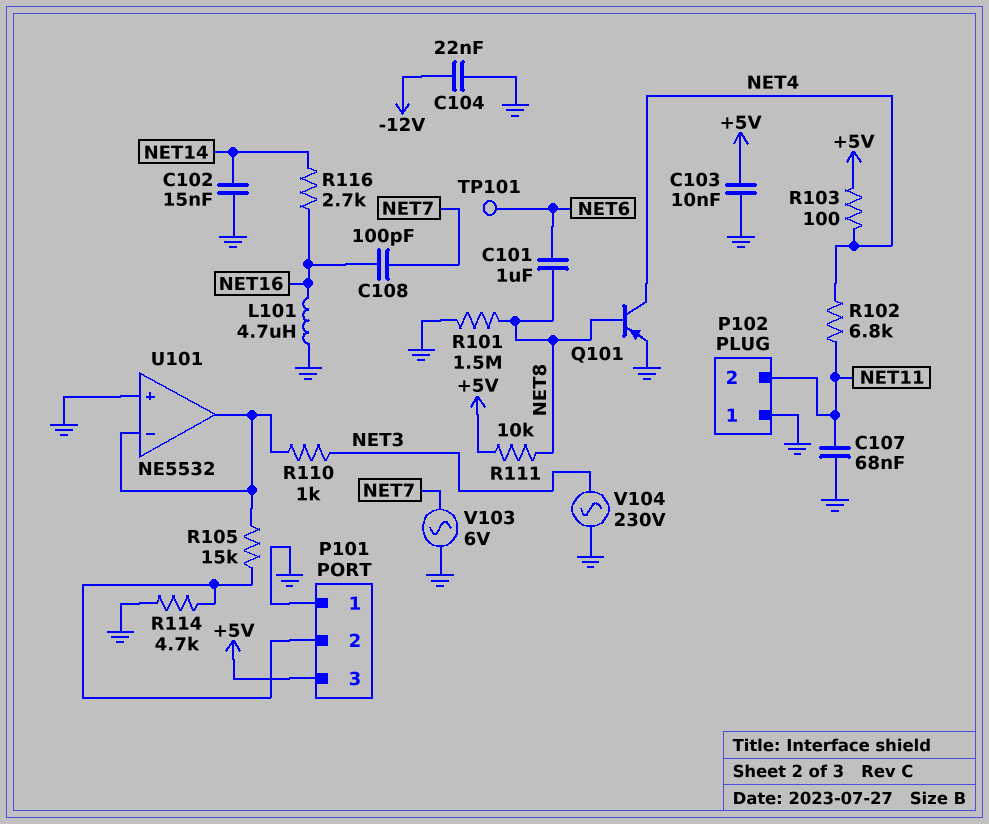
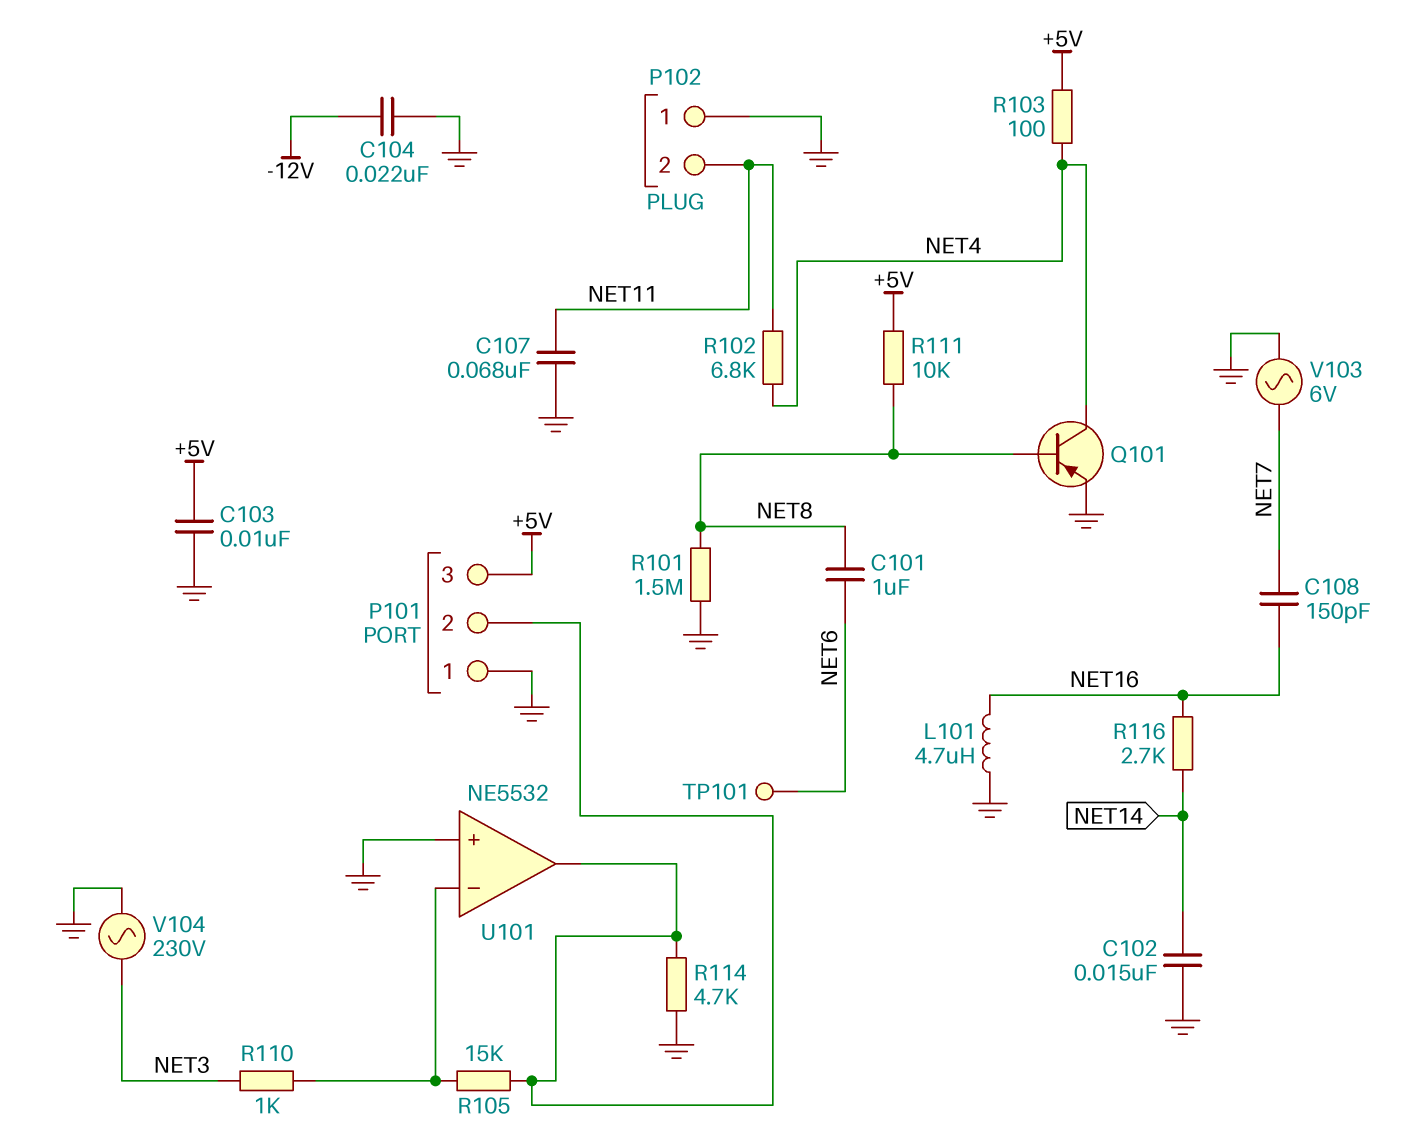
C108: 100pF (NET7, NET16) -> 150pF (NET7, NET16)
U101 pin out: U101/in- -> P101/2

